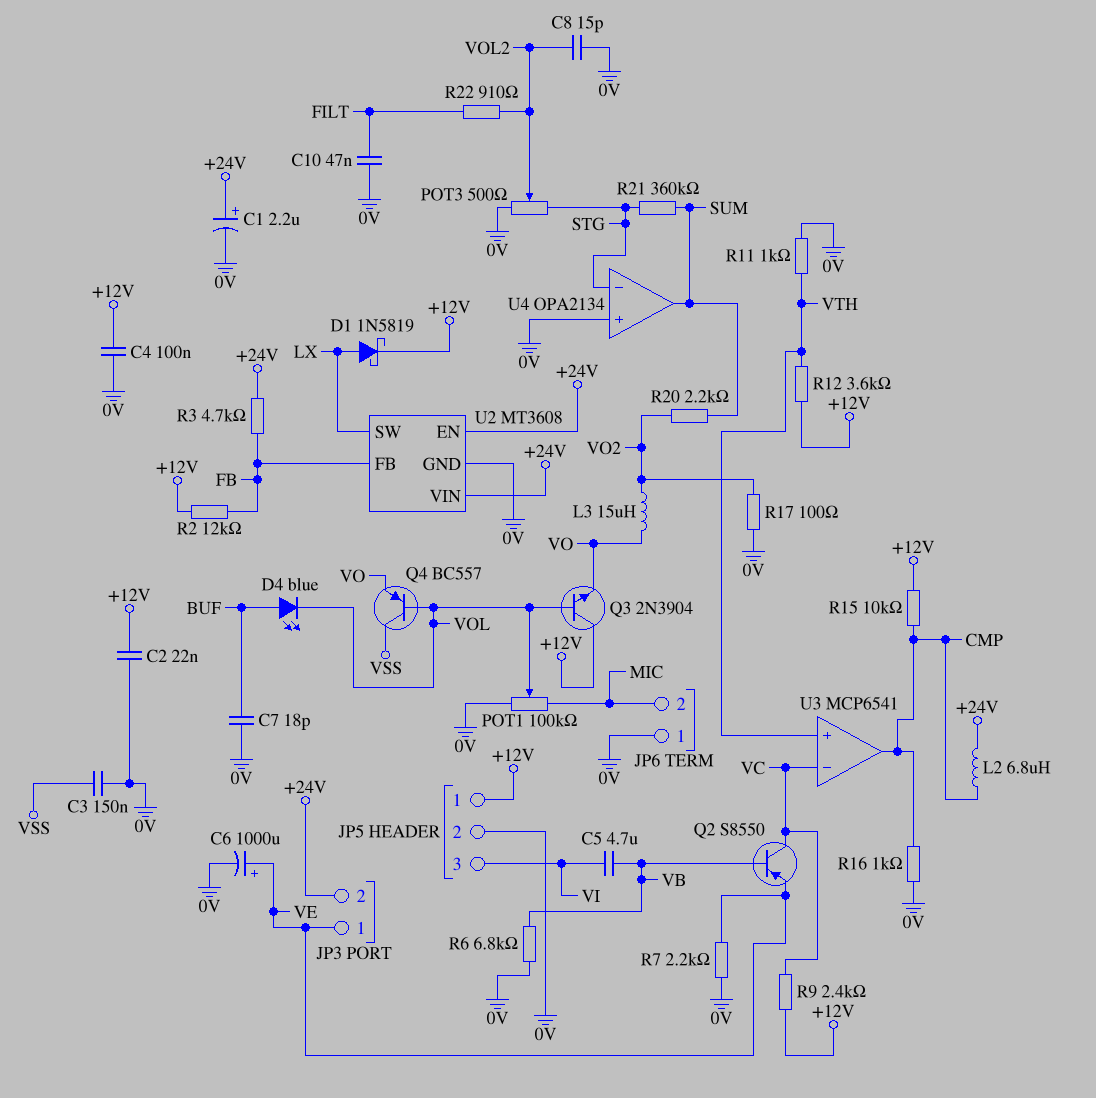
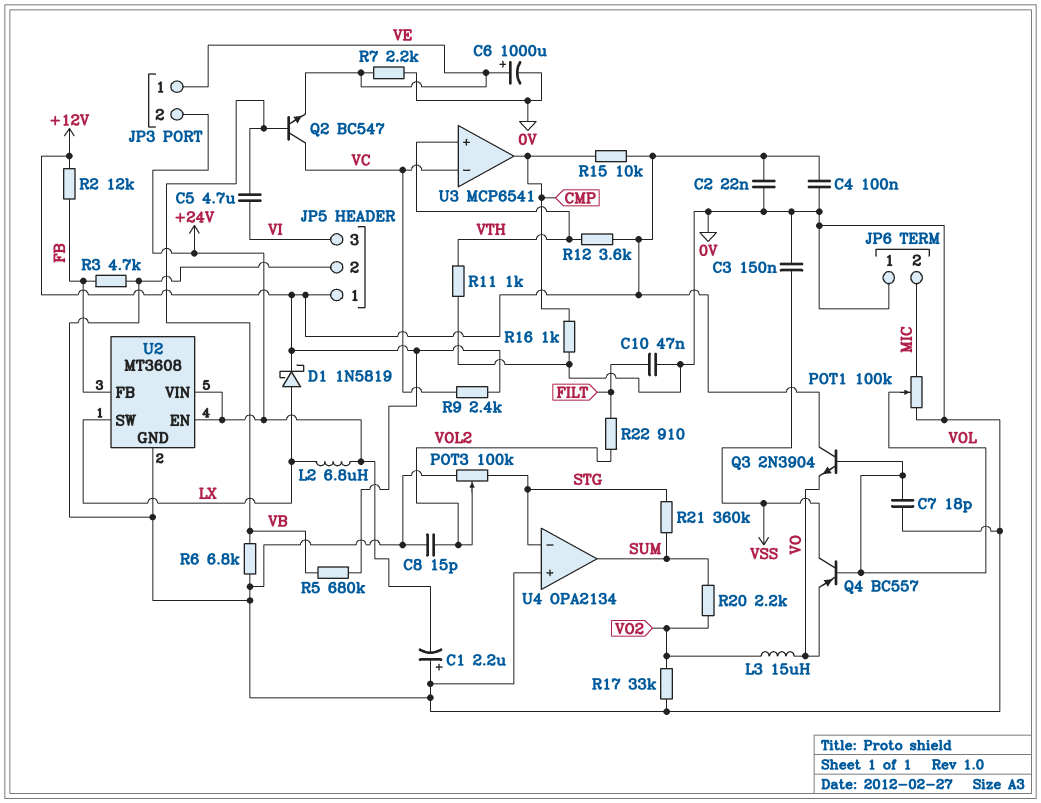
C1: 2.2uF (plus +24V, minus 0V) -> 2.2uF (plus 0V, minus +24V)
C7: 18pF (0V, BUF) -> 18pF (0V, VOL)
D4: LED blue (A BUF, K VOL) -> none
L2: 6.8uH (+24V, CMP) -> 6.8uH (+24V, LX)
POT3: 500 (0V, STG, wiper VOL2) -> 100k (0V, STG, wiper VOL2)
Q2: PNP S8550 (B VB, C VC, E VE) -> NPN BC547 (B VB, C VC, E VE)
R3: 4.7k (+24V, FB) -> 4.7k (0V, FB)
R5: none -> 680k (+12V, VB)
R17: 100 (0V, VO2) -> 33k (0V, VO2)

